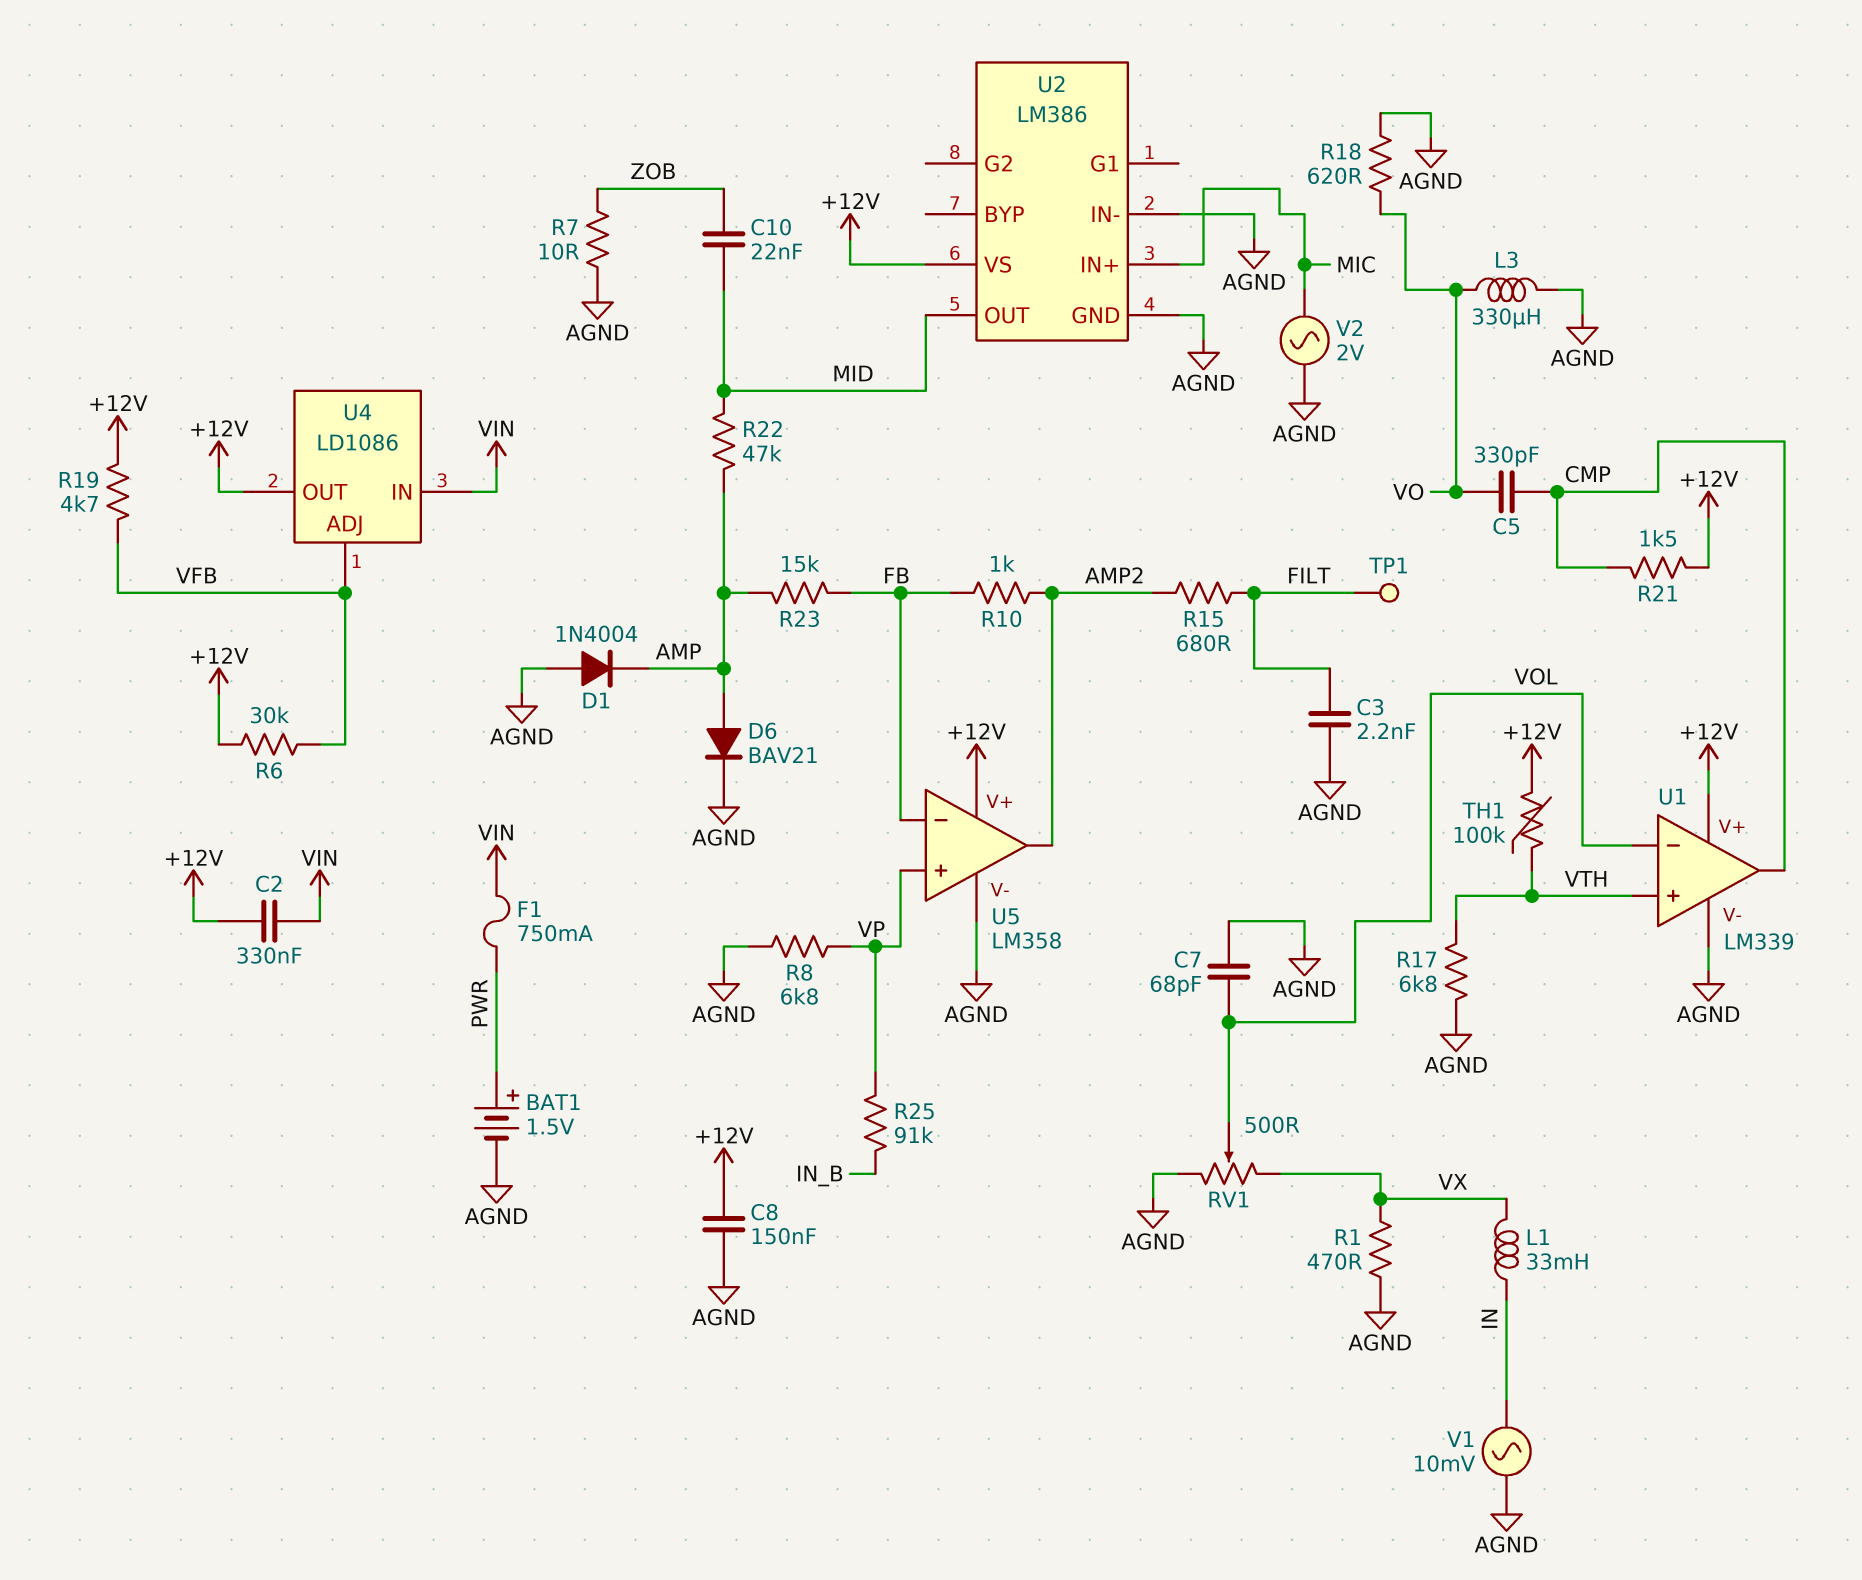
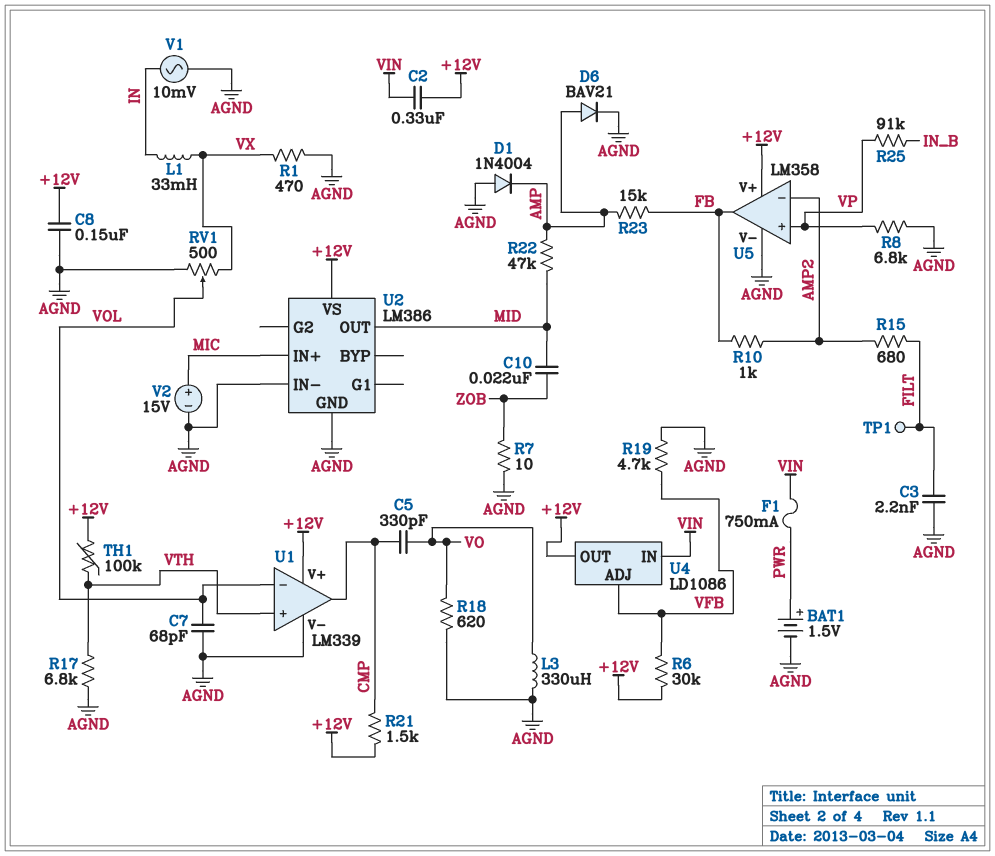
R19: 4.7k (+12V, VFB) -> 4.7k (AGND, VFB)
U5 pin in-: FB -> AMP2
U5 pin out: AMP2 -> FB
V2: AC 2V (AGND, MIC) -> 15V (plus MIC, minus AGND)

